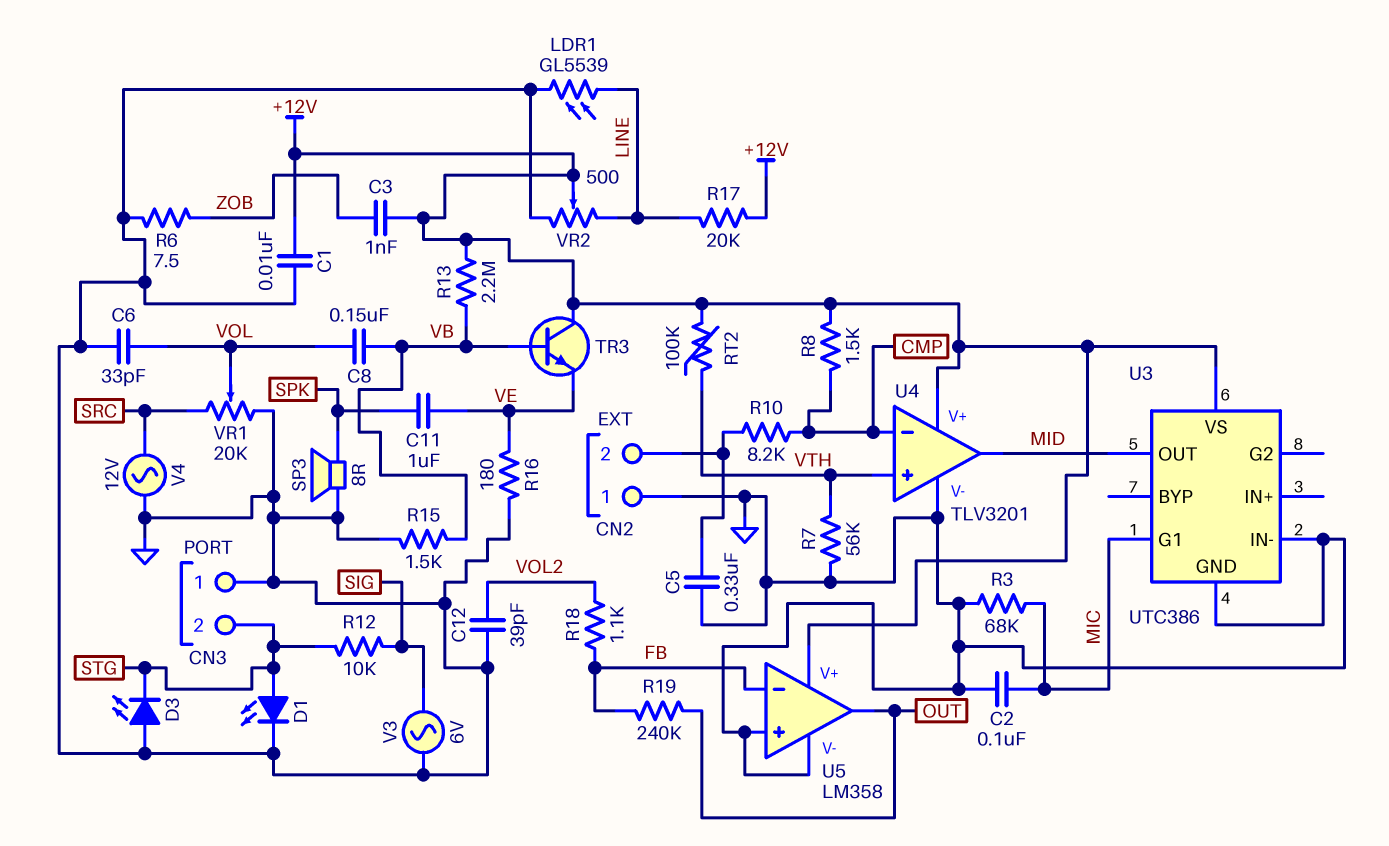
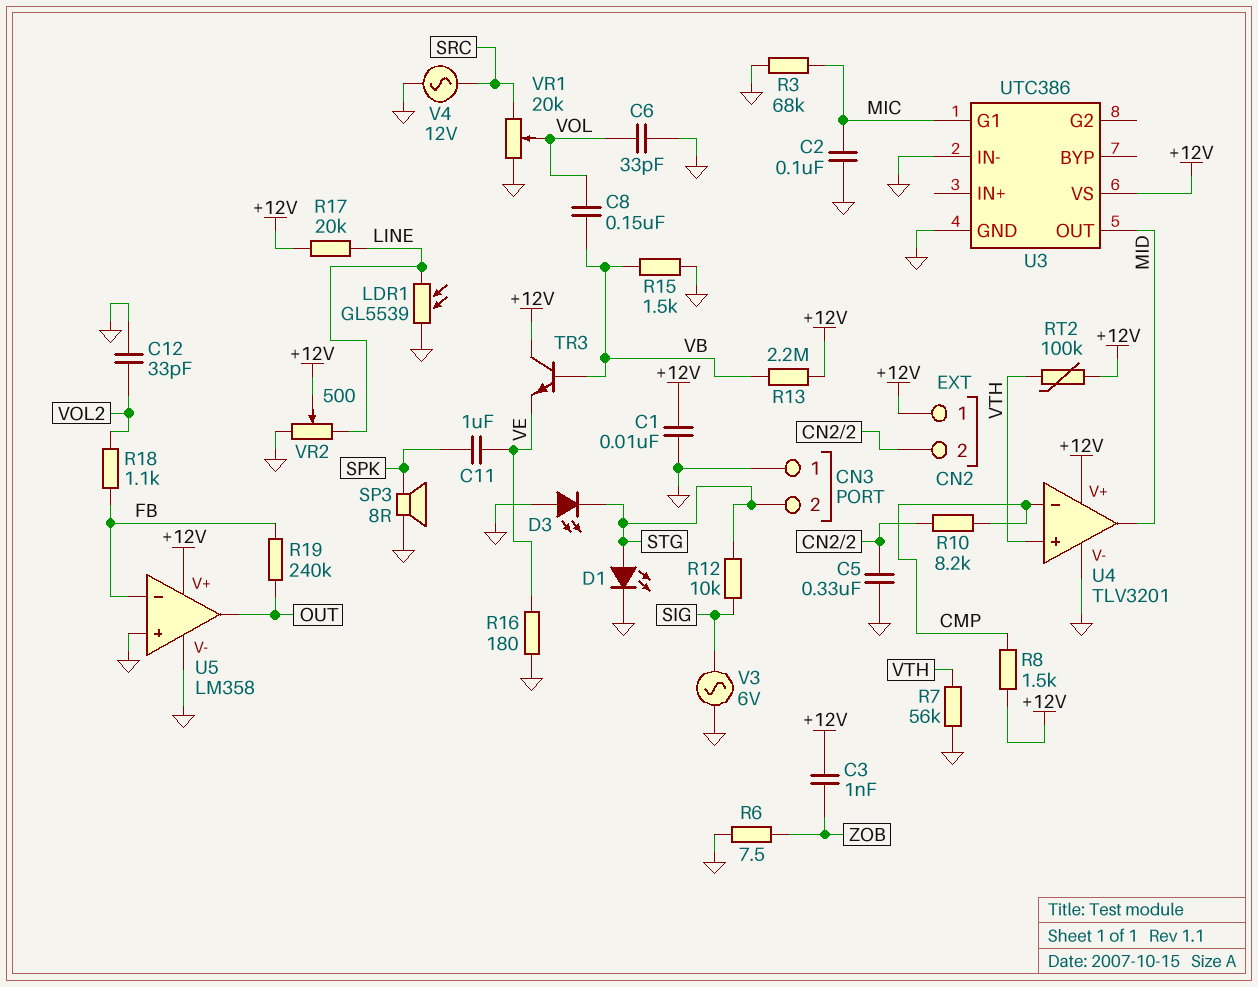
C12: 39pF (GND, VOL2) -> 33pF (GND, VOL2)
CN2 pin 1: GND -> +12V

